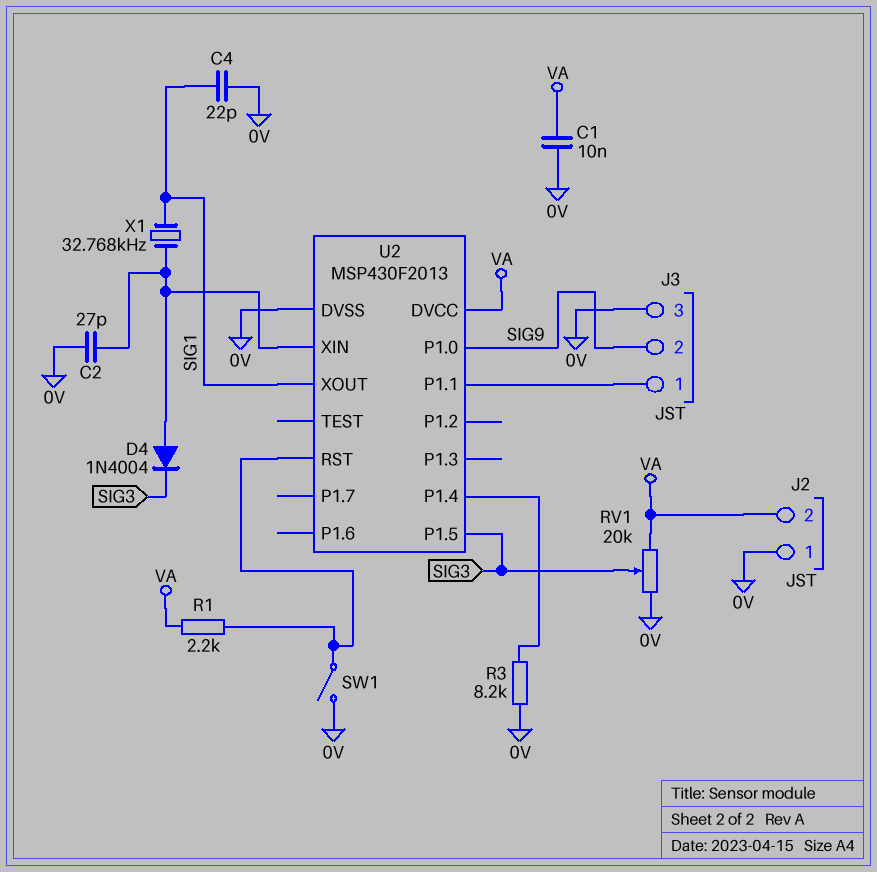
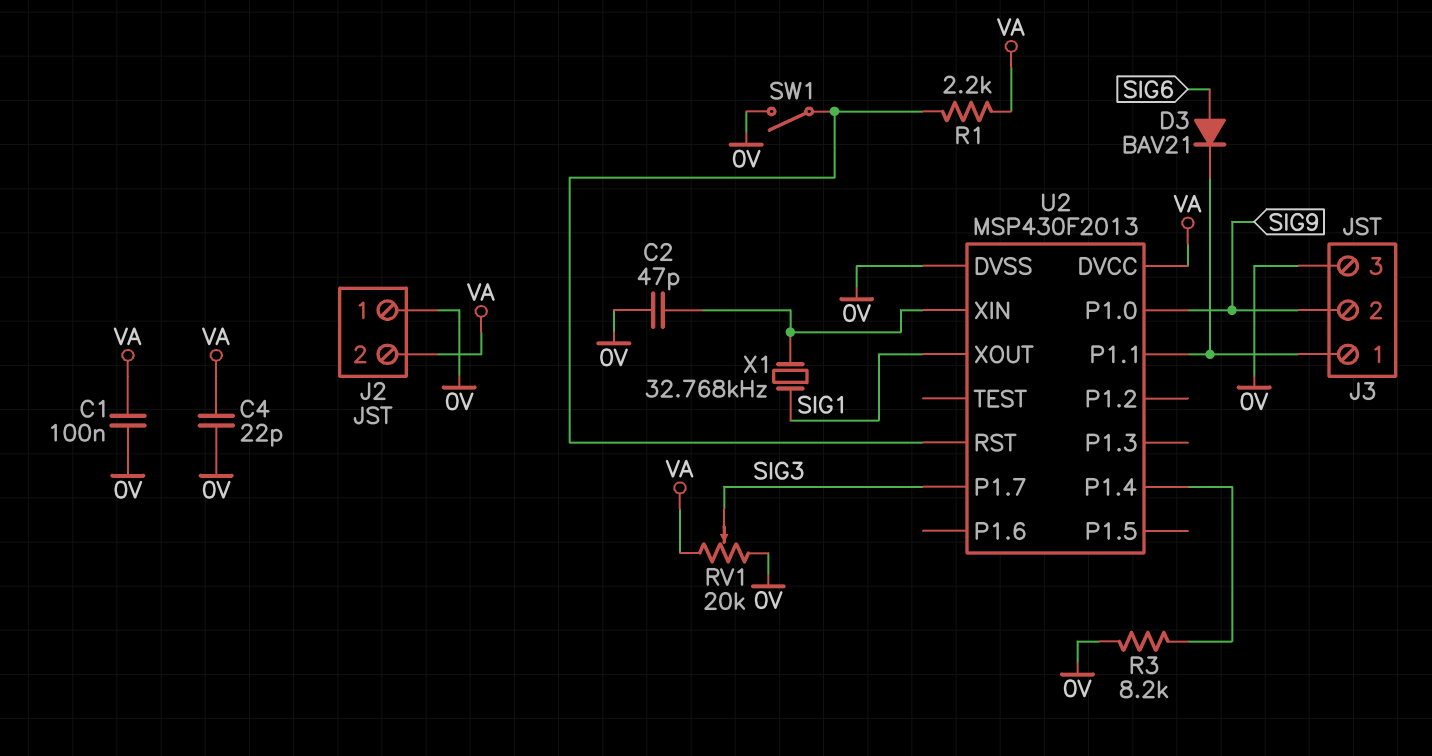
C1: 10nF (0V, VA) -> 100nF (0V, VA)
C2: 27pF (0V, U2/XIN) -> 47pF (0V, U2/XIN)
C4: 22pF (0V, SIG1) -> 22pF (0V, VA)
D3: none -> diode BAV21 (A SIG6, K J3/1)
D4: diode 1N4004 (A U2/XIN, K SIG3) -> none
U2 pin P1.5: SIG3 -> none
U2 pin P1.7: none -> SIG3

